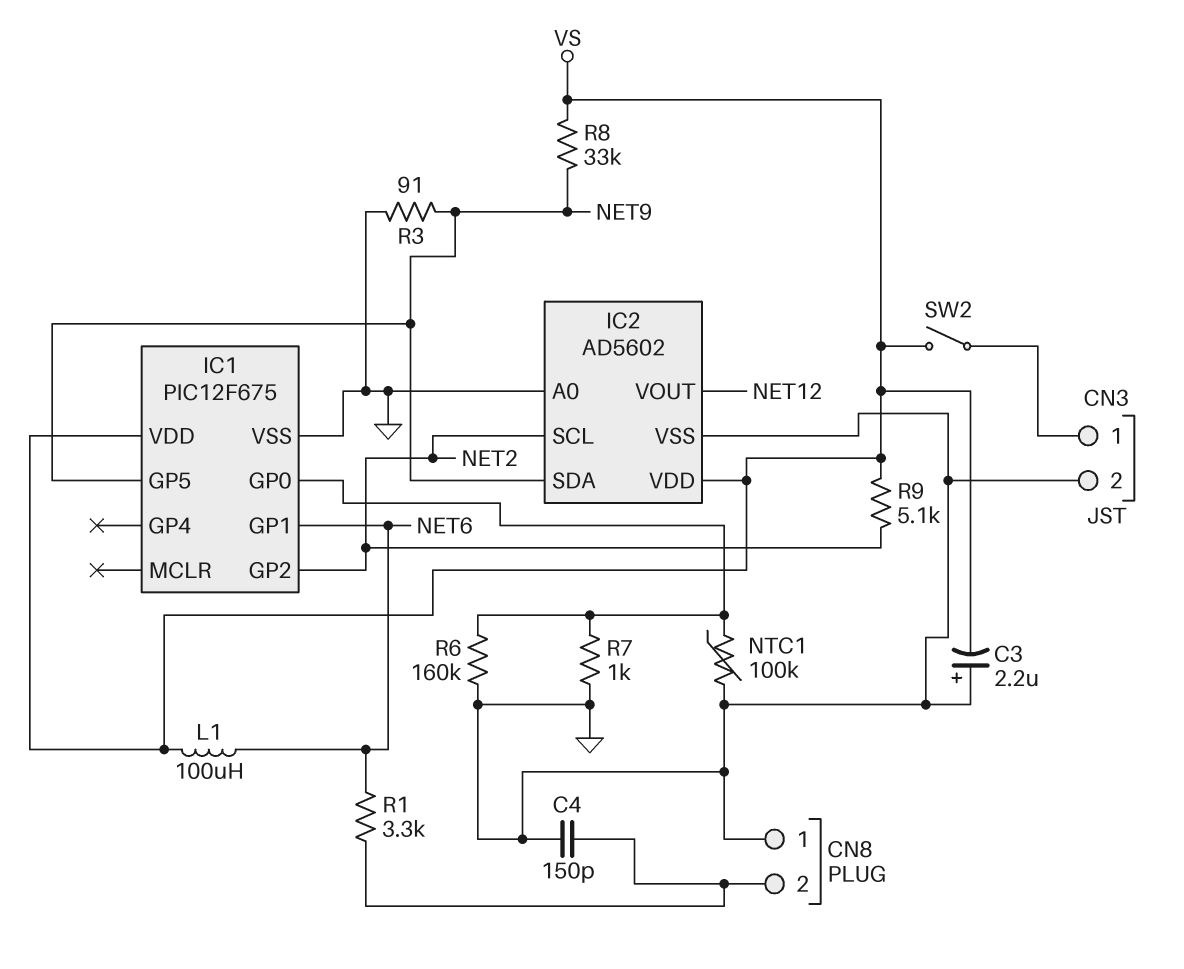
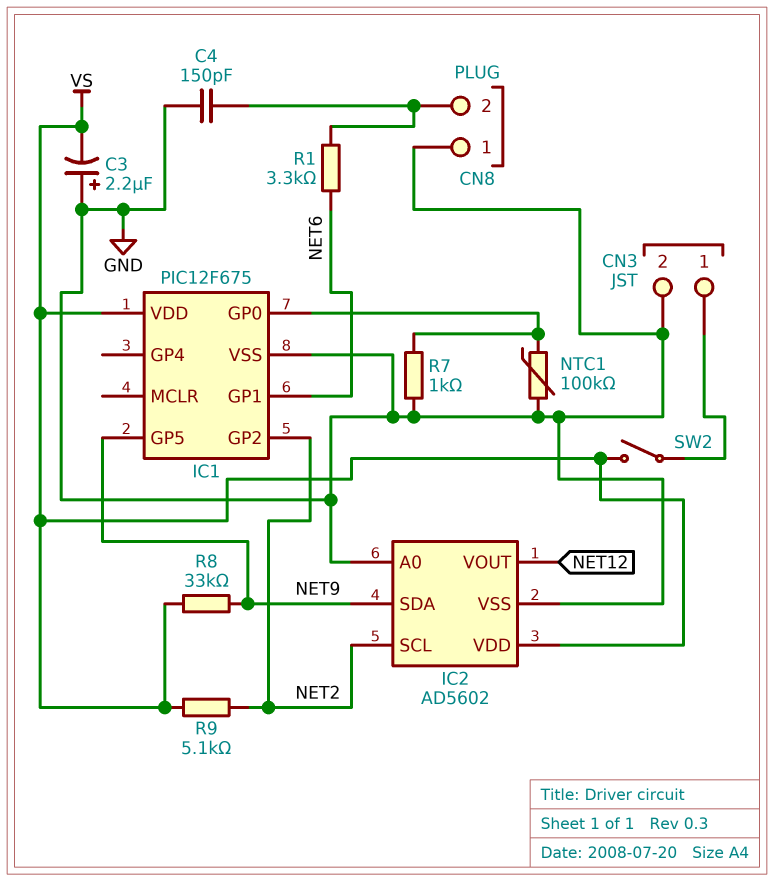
L1: 100uH (NET6, VS) -> none
R3: 91 (GND, NET9) -> none
R6: 160k (GND, IC1/GP0) -> none

